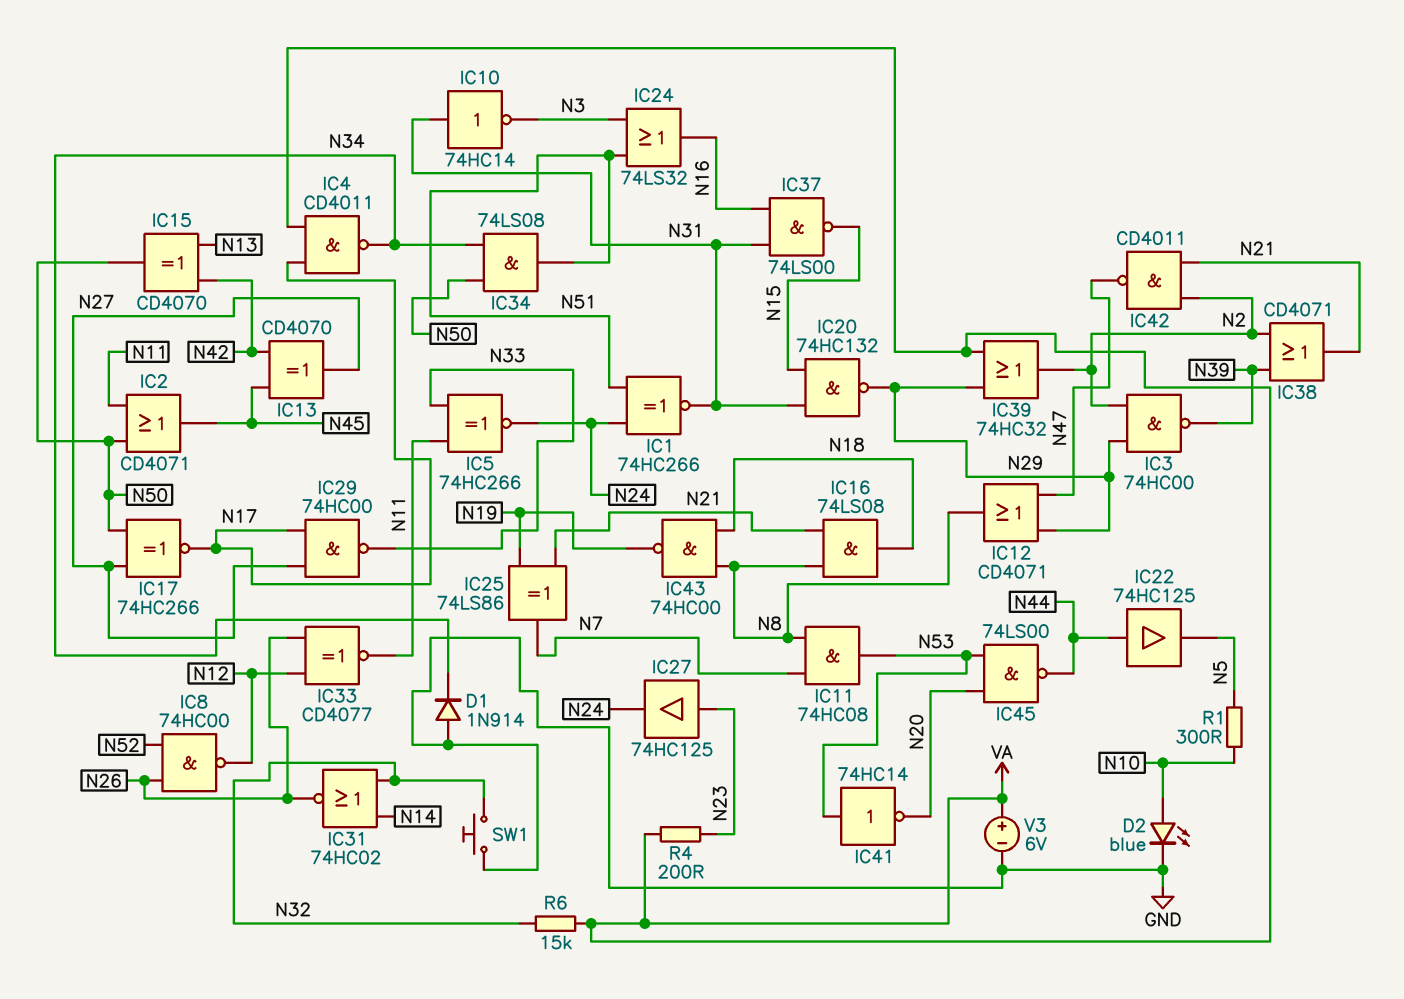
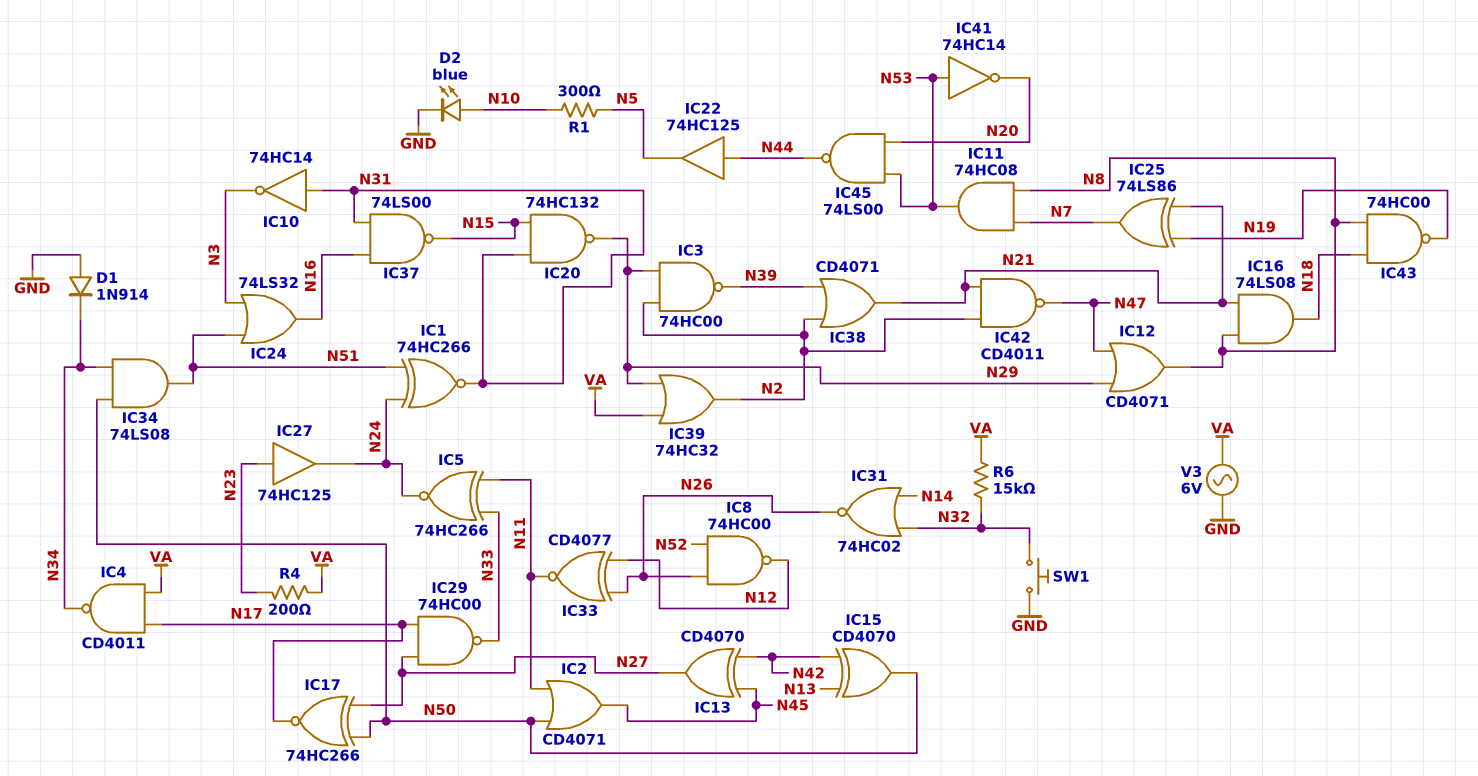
V3: 6V (plus VA, minus GND) -> AC 6V (GND, VA)

